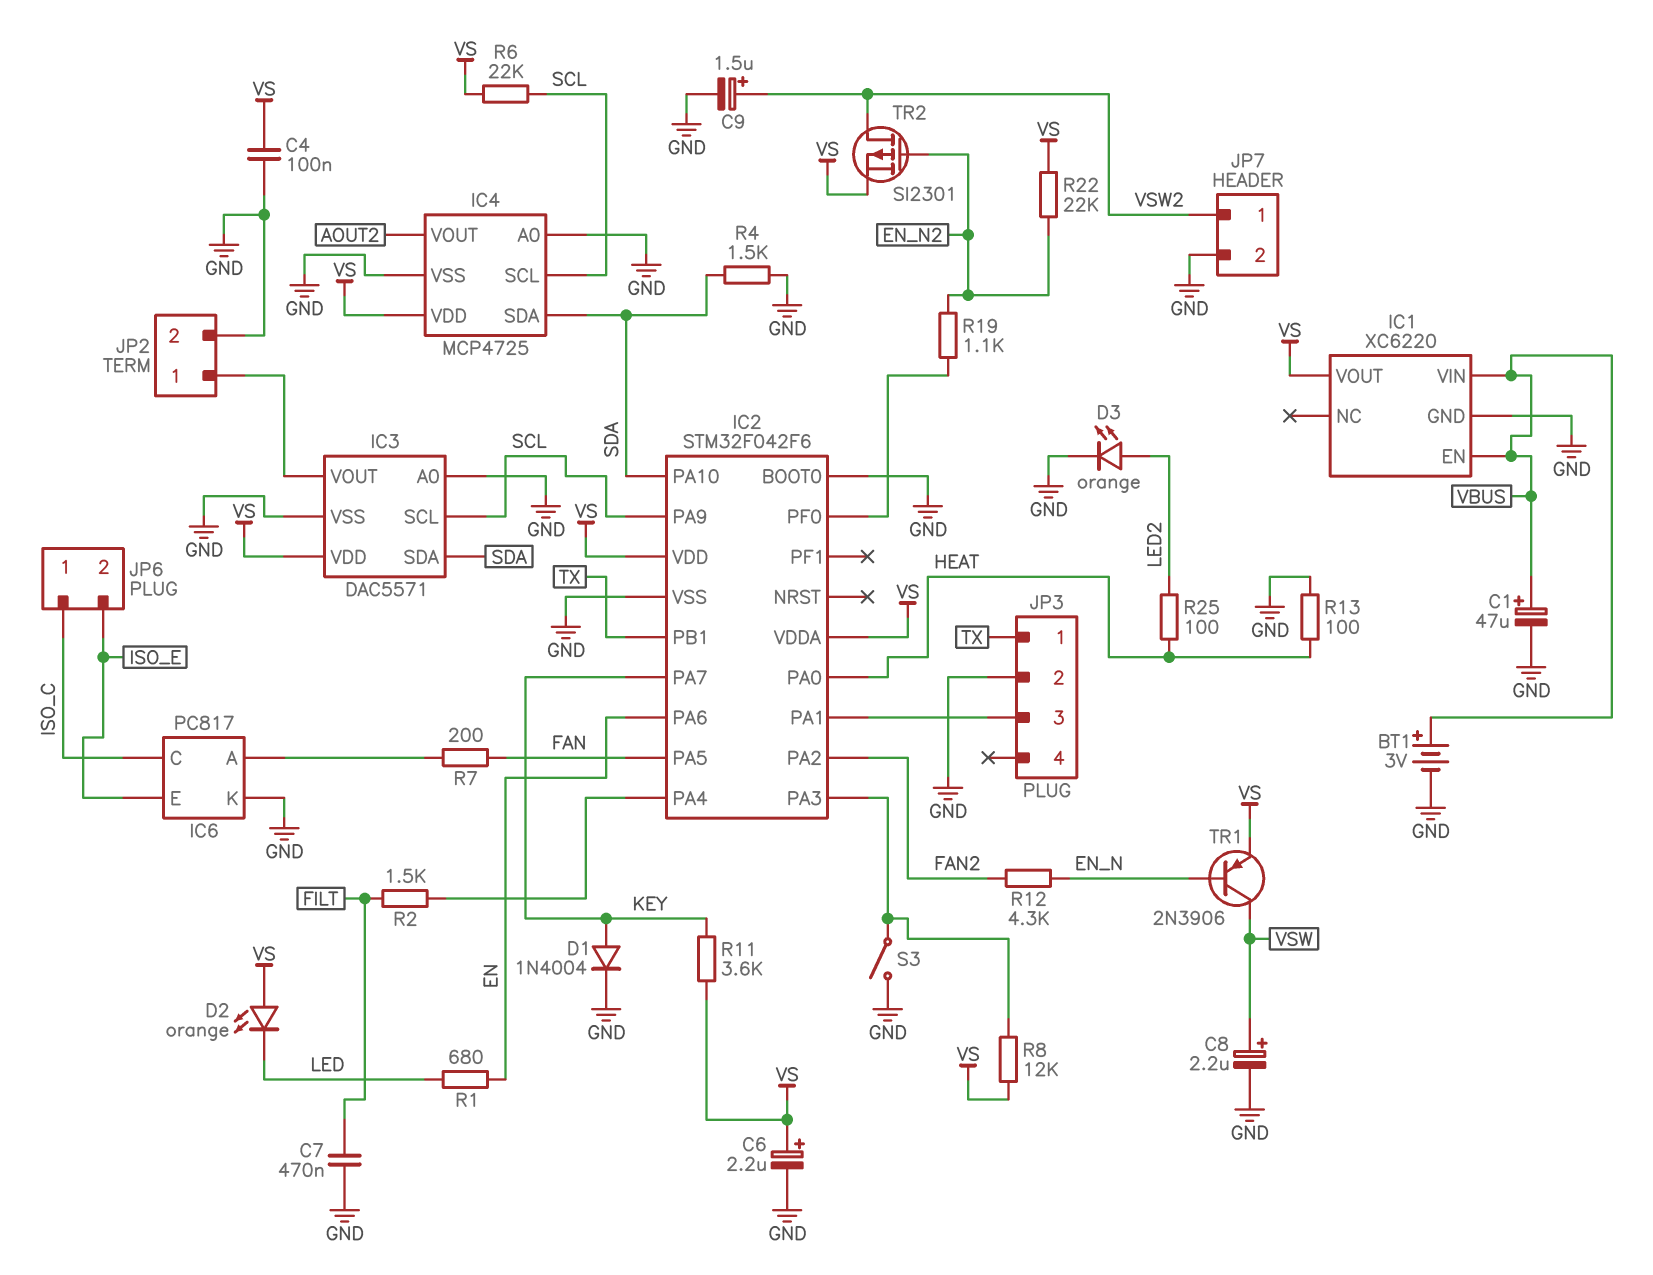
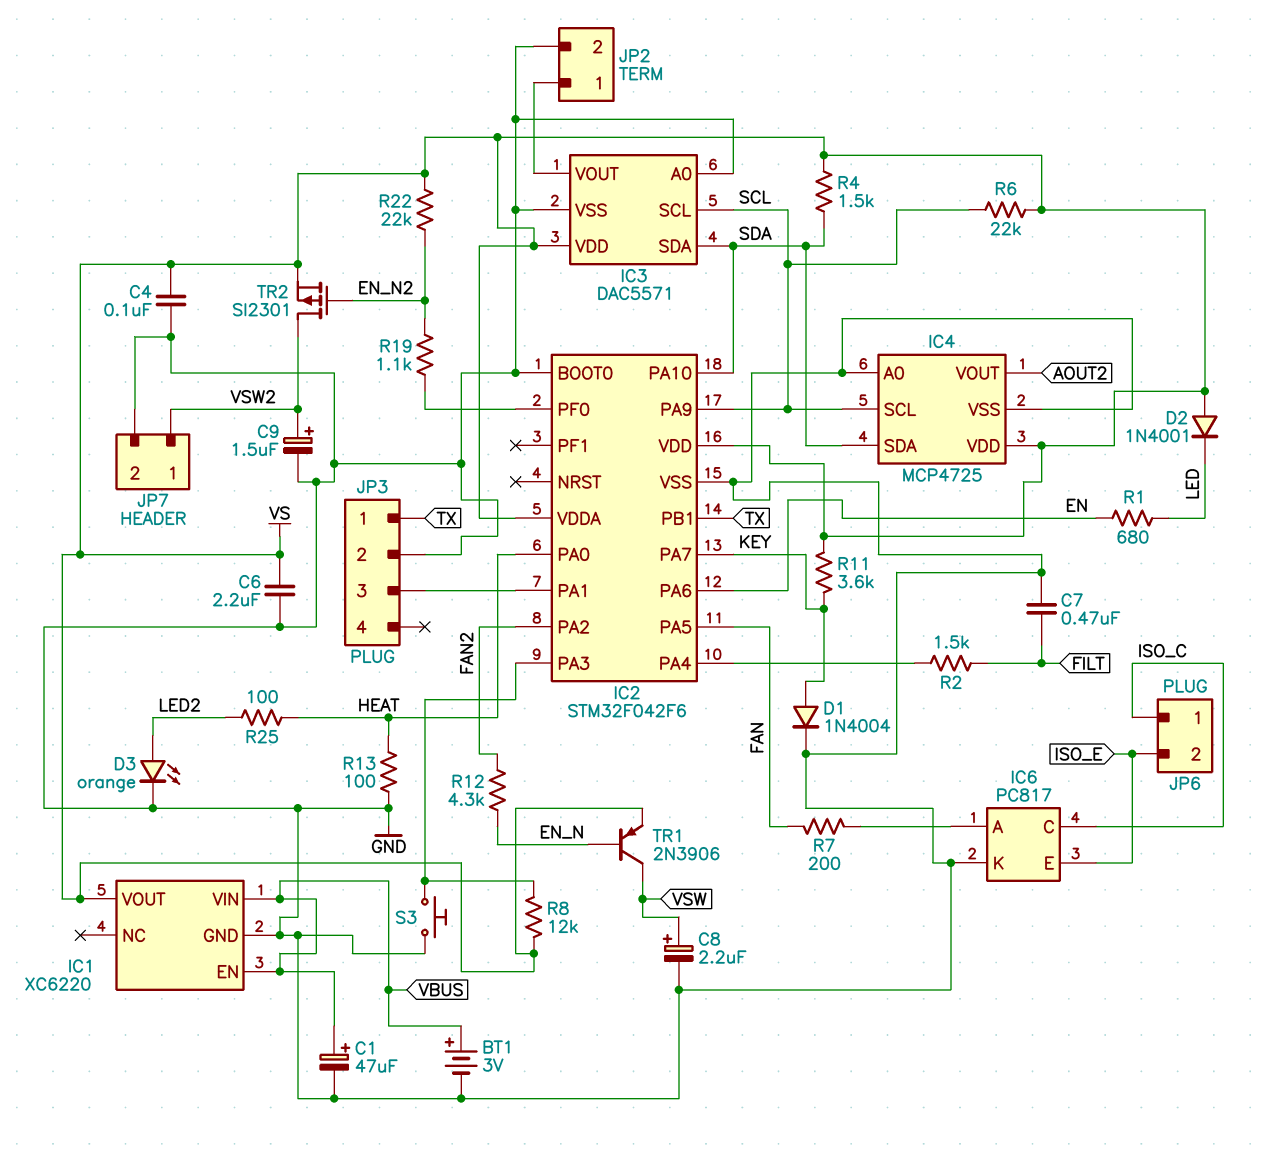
C6: 2.2uF (plus VS, minus GND) -> 2.2uF (GND, VS)
D2: LED orange (A VS, K LED) -> diode 1N4001 (A VS, K LED)
R4: 1.5k (GND, SDA) -> 1.5k (SDA, VS)
S3: switch (GND, IC2/PA3) -> button (GND, IC2/PA3)

